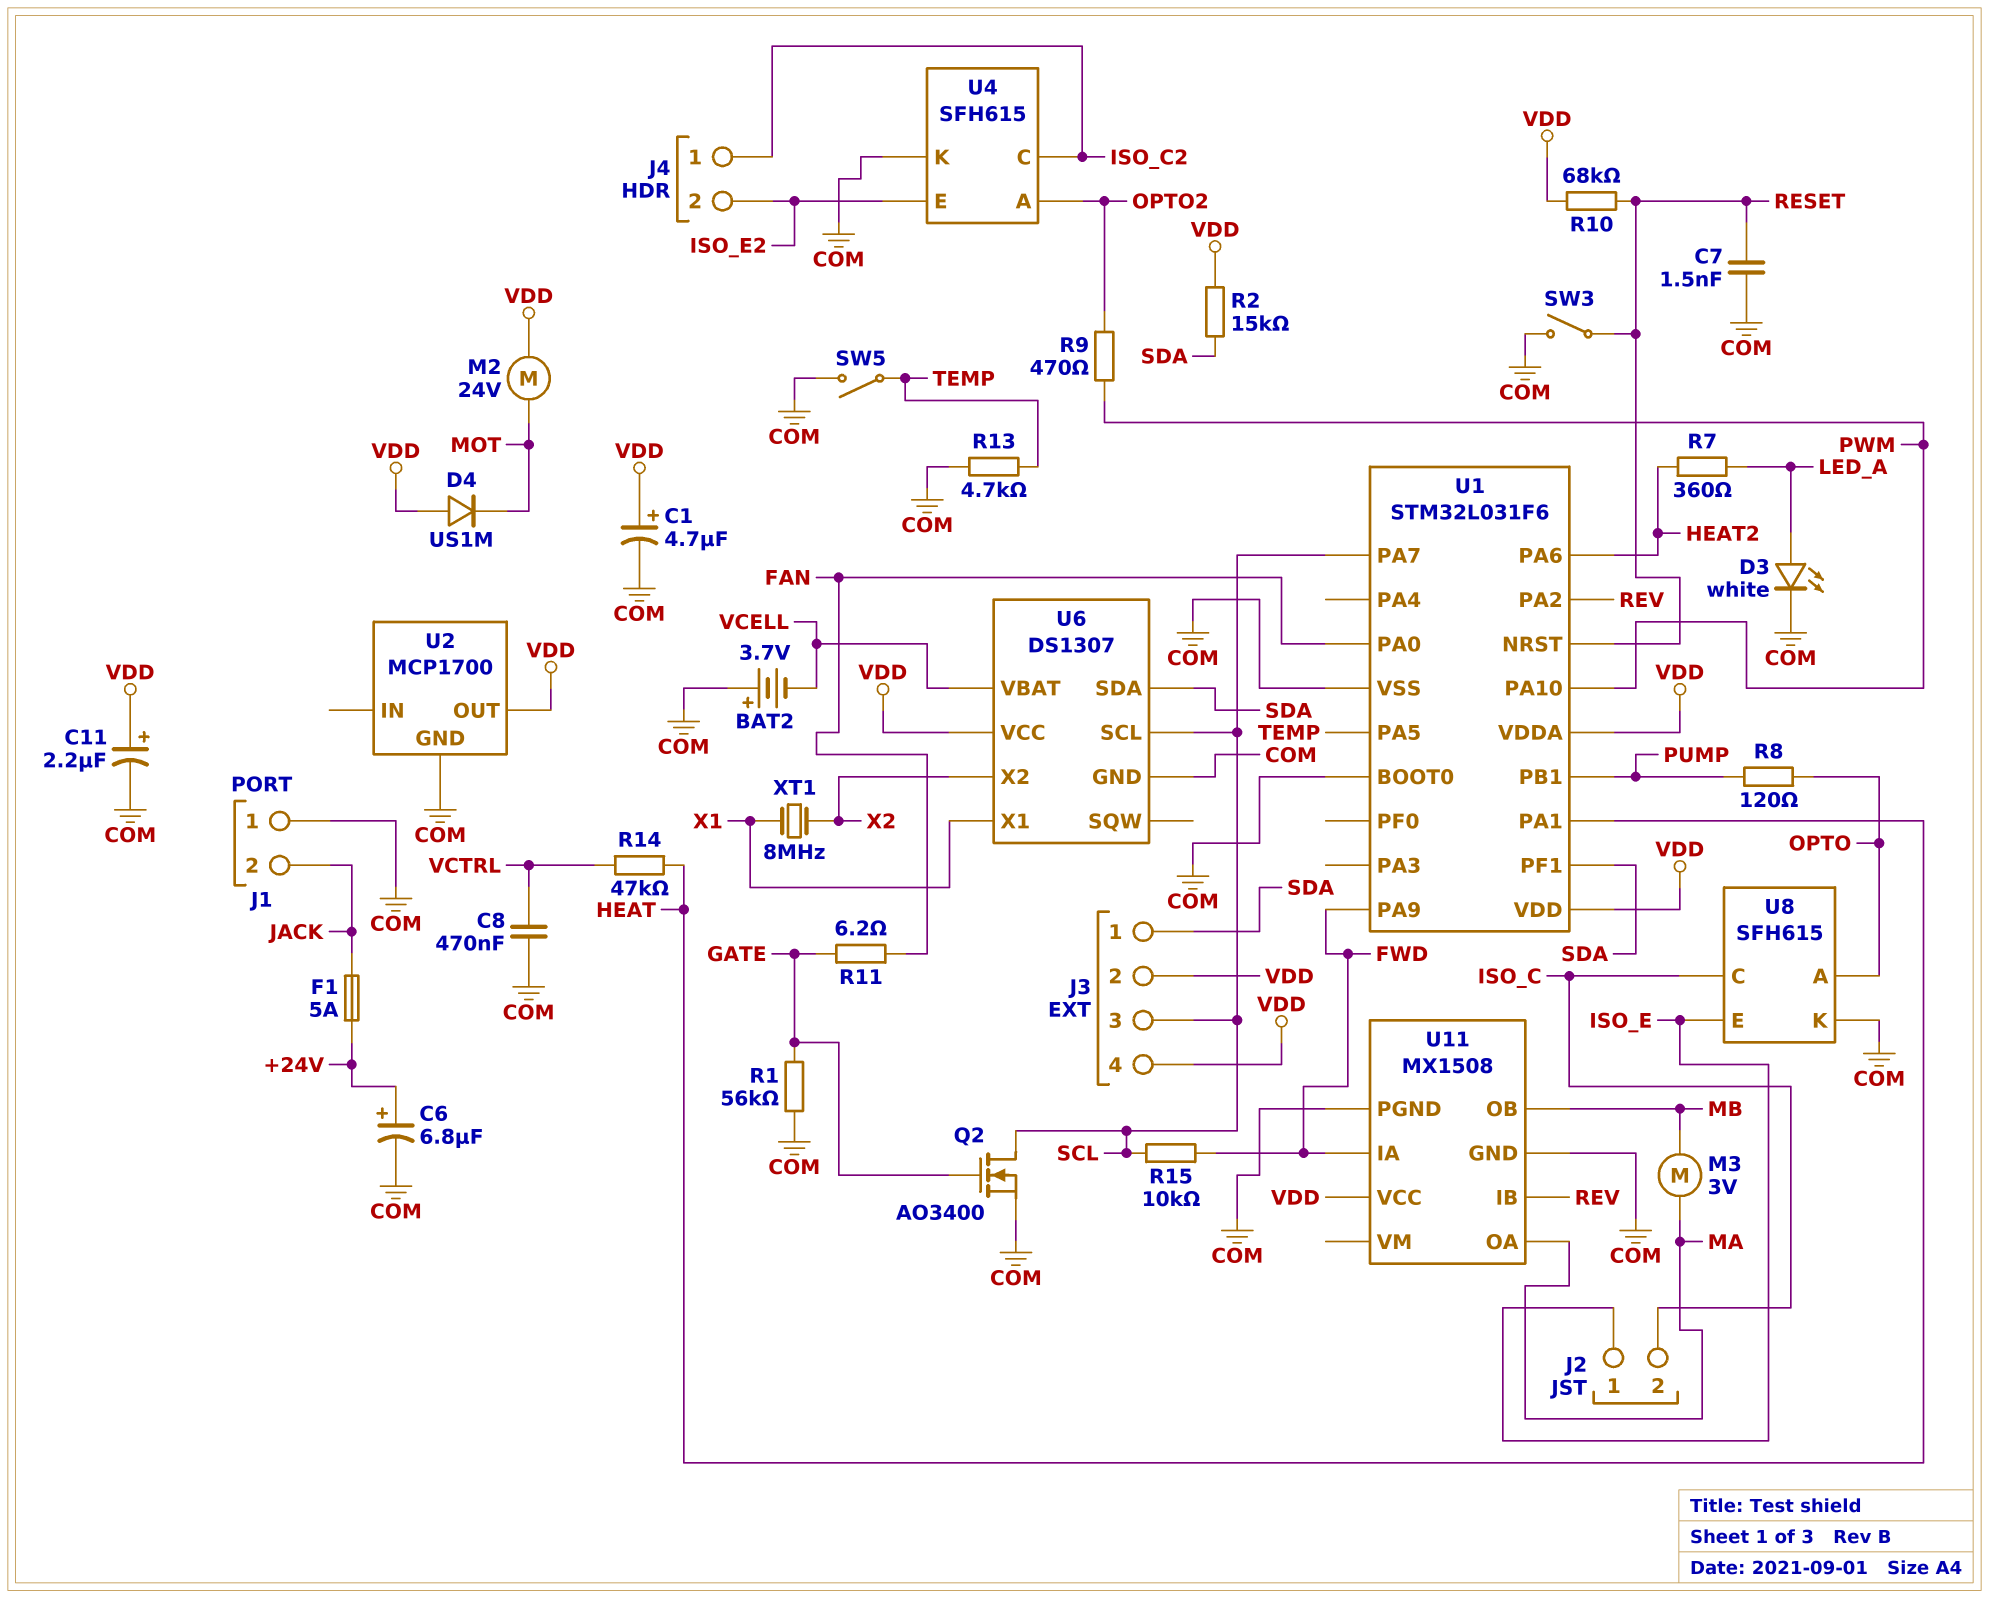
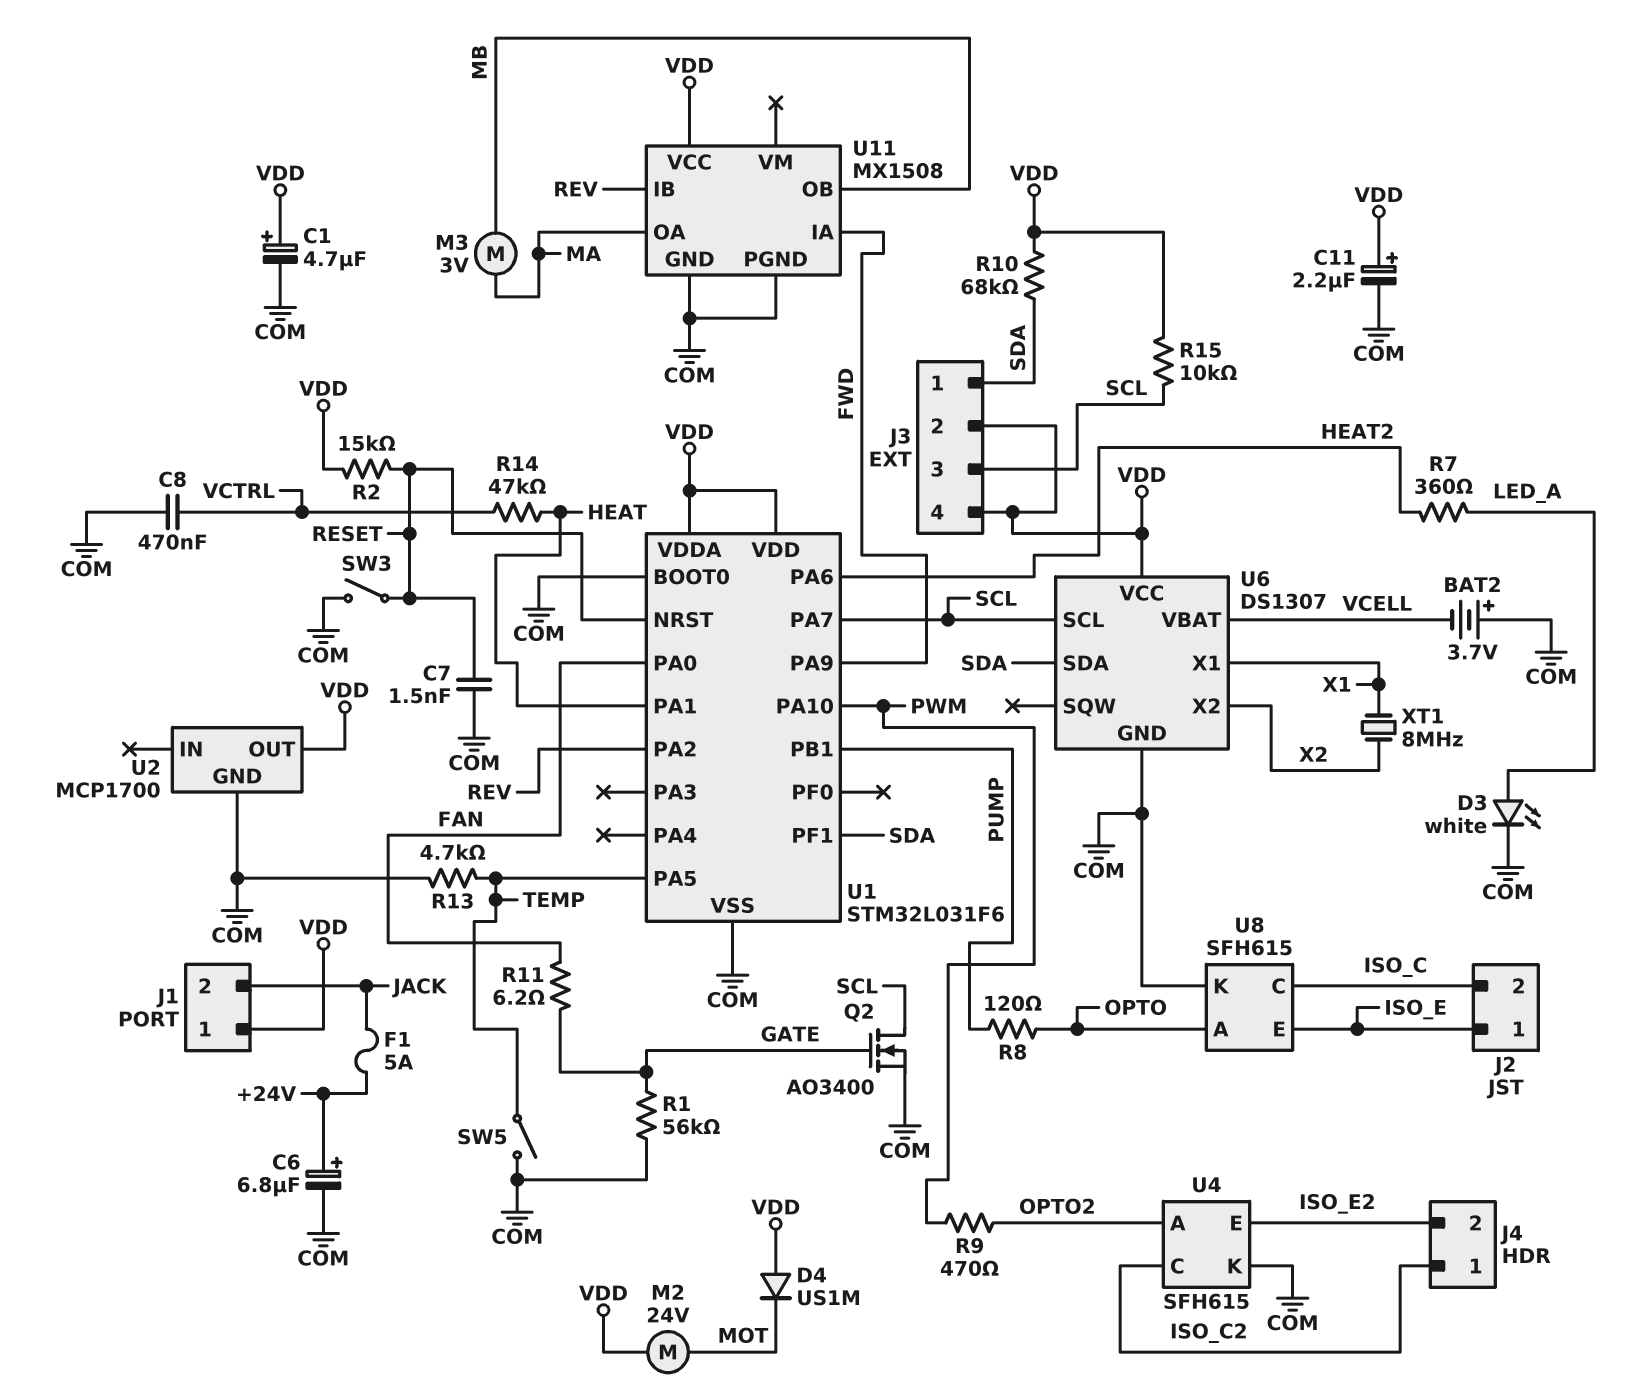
J1 pin 1: COM -> VDD
R2: 15k (SDA, VDD) -> 15k (RESET, VDD)
R10: 68k (RESET, VDD) -> 68k (SDA, VDD)
R15: 10k (FWD, SCL) -> 10k (SCL, VDD)

